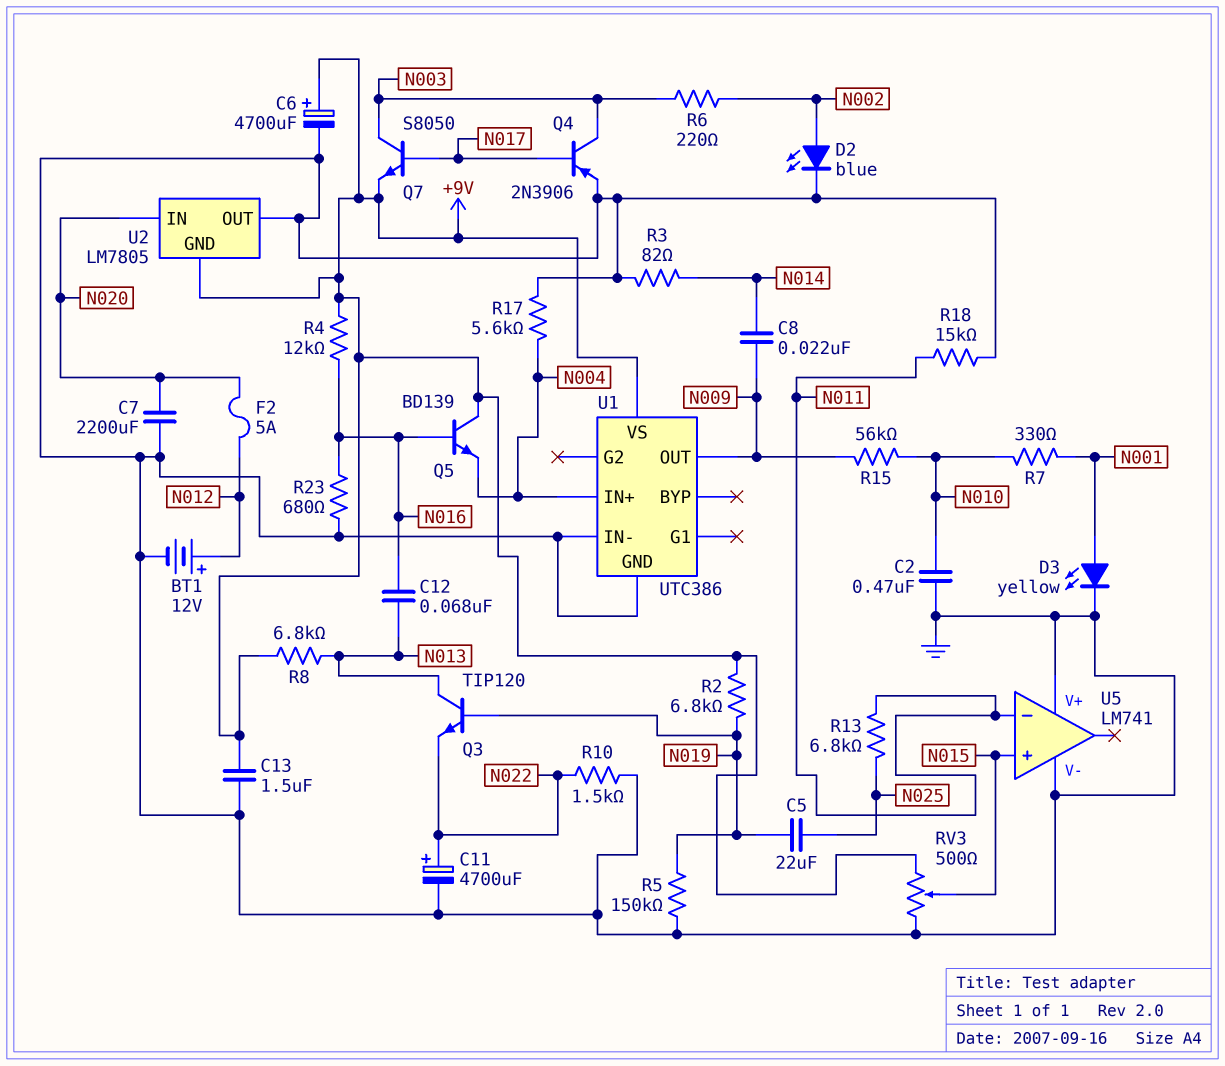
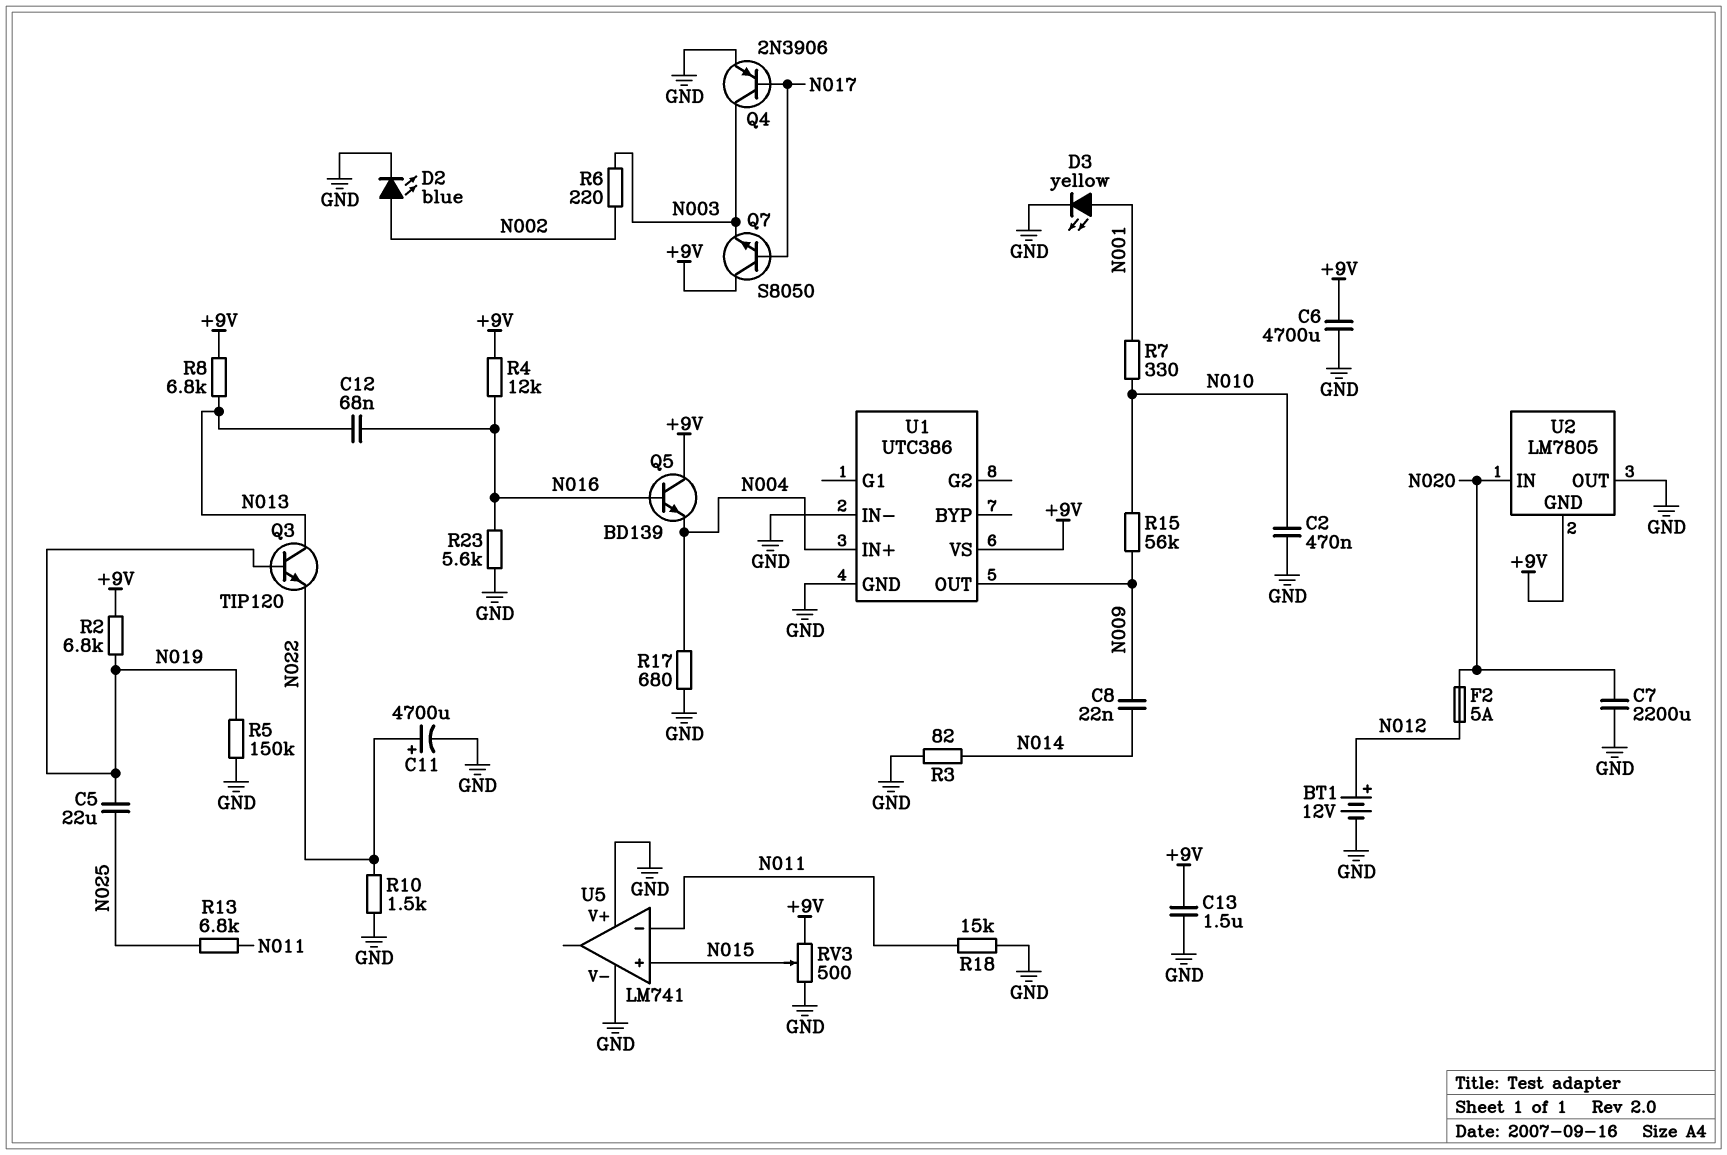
C6: 4700uF (plus +9V, minus GND) -> 4700uF (+9V, GND)
Q7: NPN S8050 (B N017, C N003, E +9V) -> NPN S8050 (B N017, C +9V, E N003)
R17: 5.6k (GND, N004) -> 680 (GND, N004)
R23: 680 (GND, N016) -> 5.6k (GND, N016)

